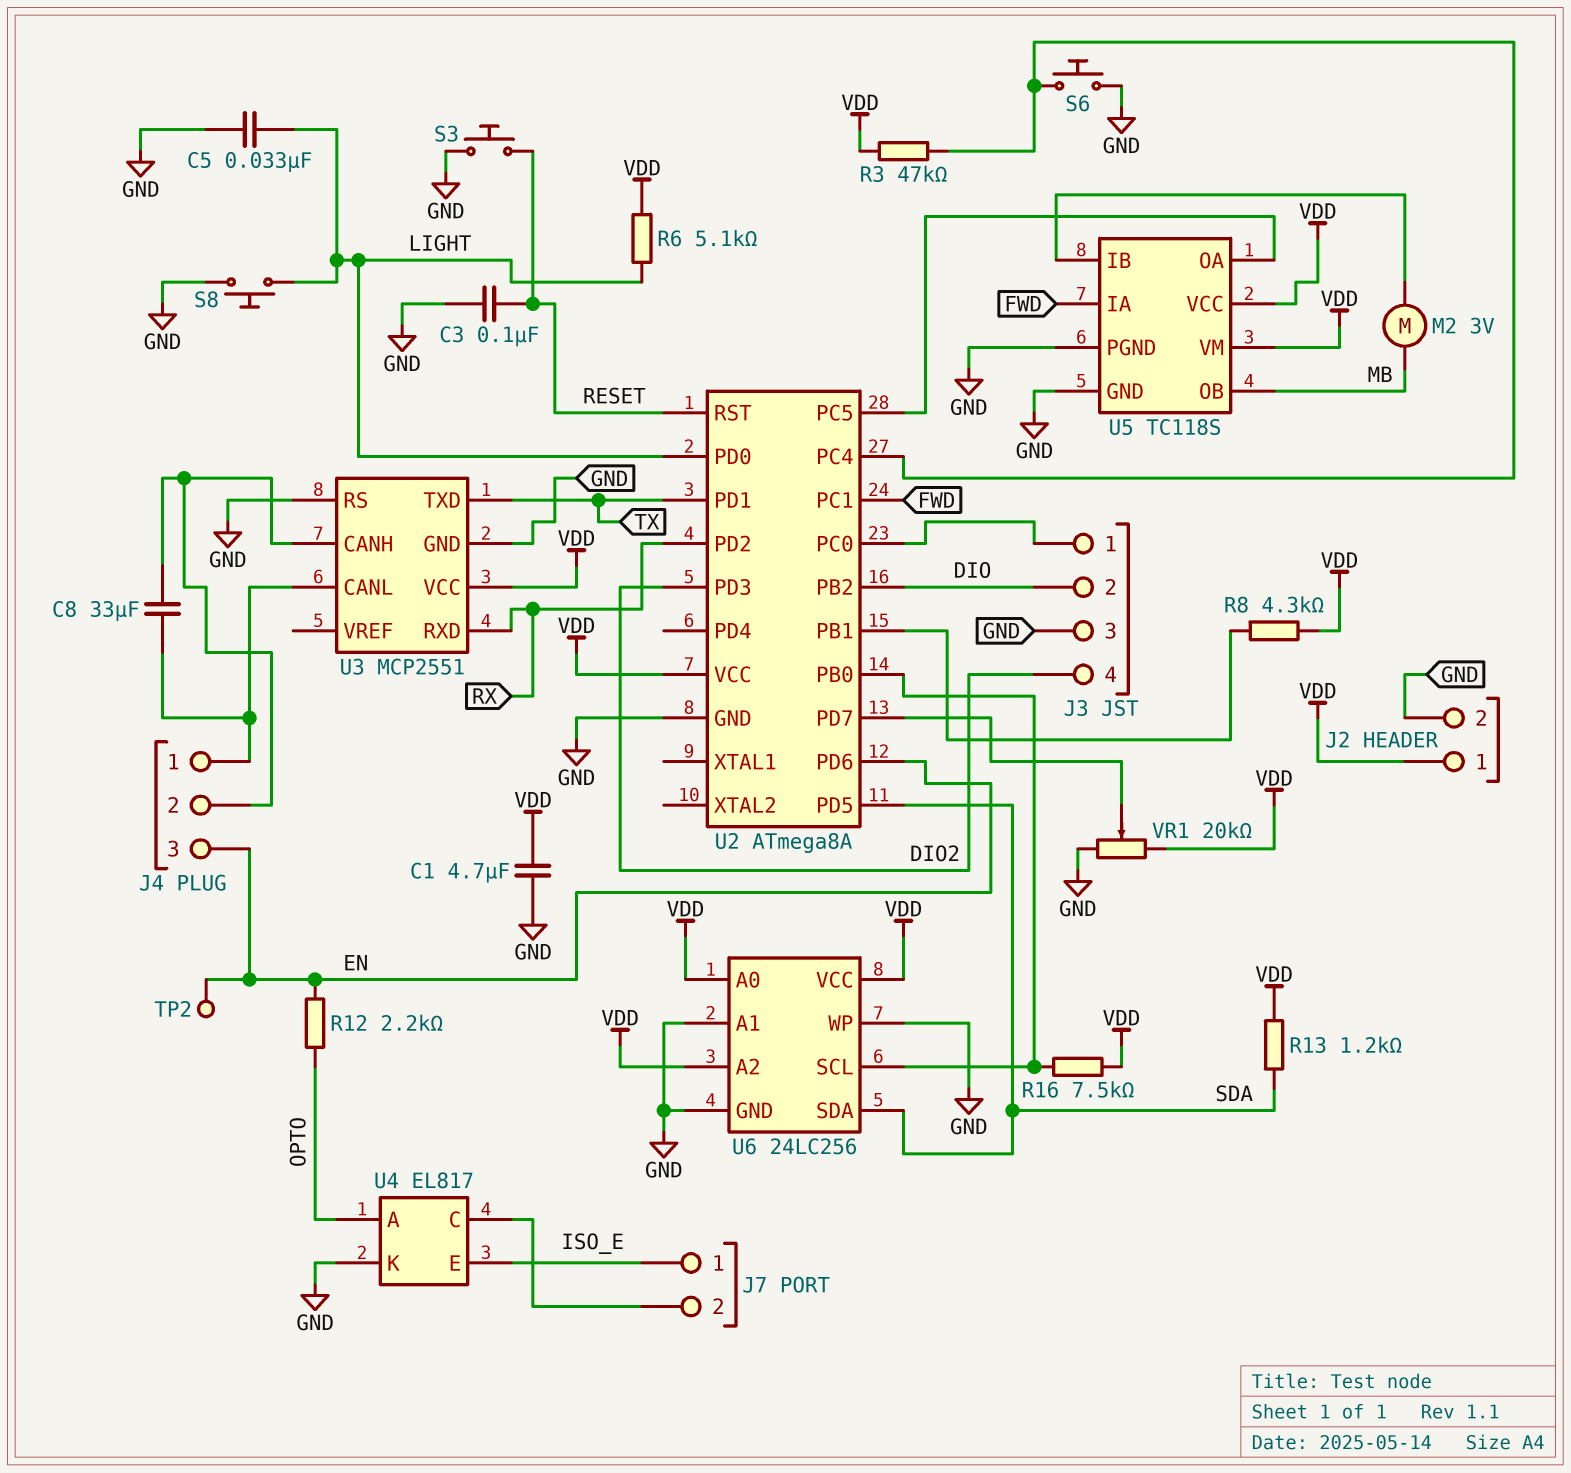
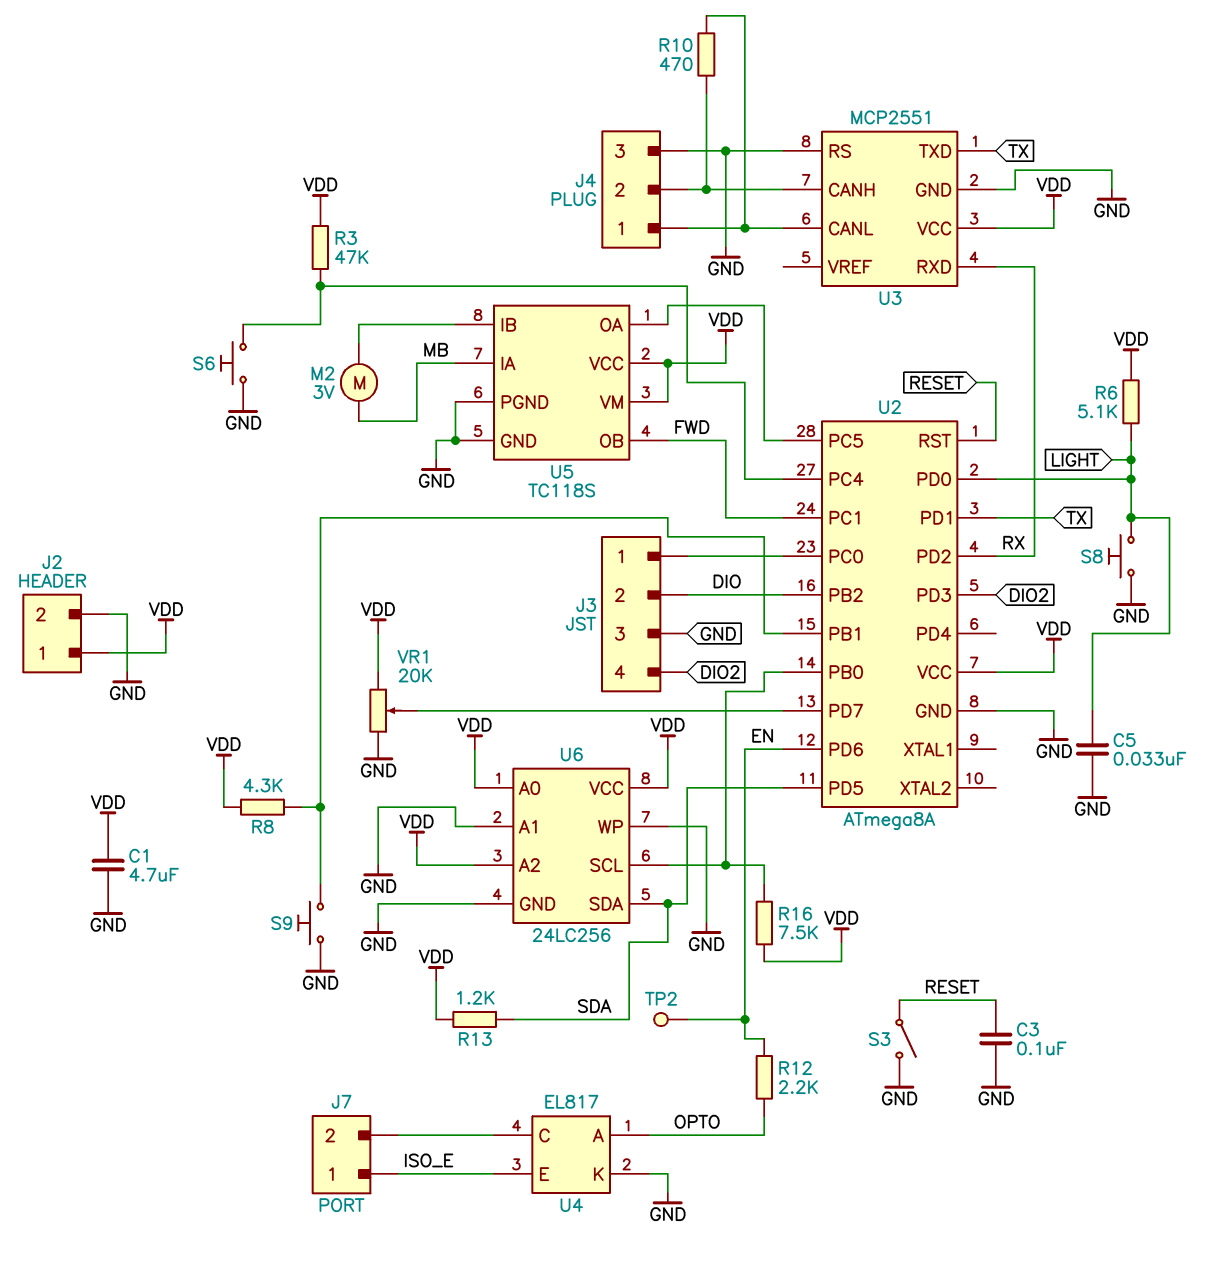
C8: 33uF (J4/1, J4/2) -> none
J4 pin 3: EN -> GND
R10: none -> 470 (J4/1, J4/2)
S3: button (GND, RESET) -> switch (GND, RESET)
S9: none -> button (GND, U2/PB1)
U5 pin IA: FWD -> MB
U5 pin OB: MB -> FWD

